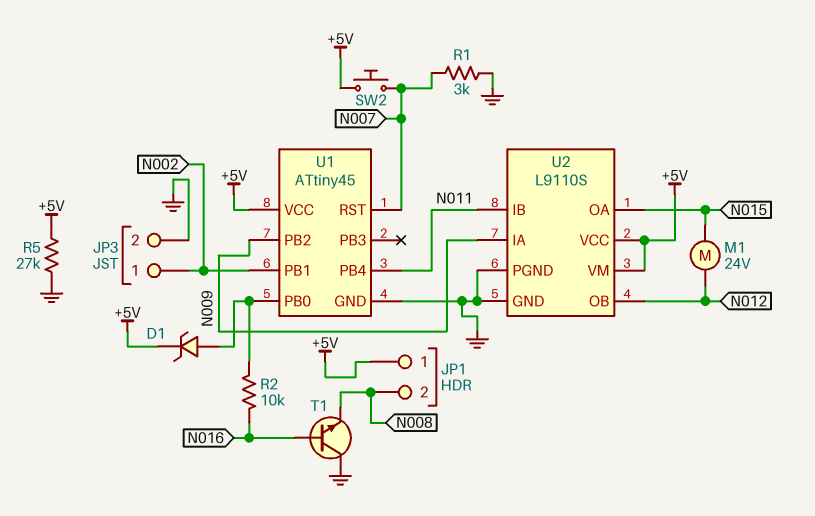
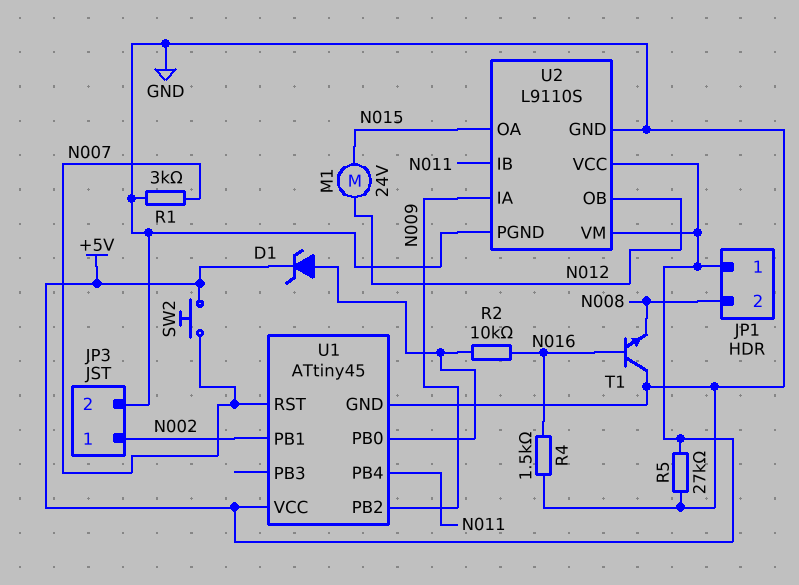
R4: none -> 1.5k (GND, N016)

